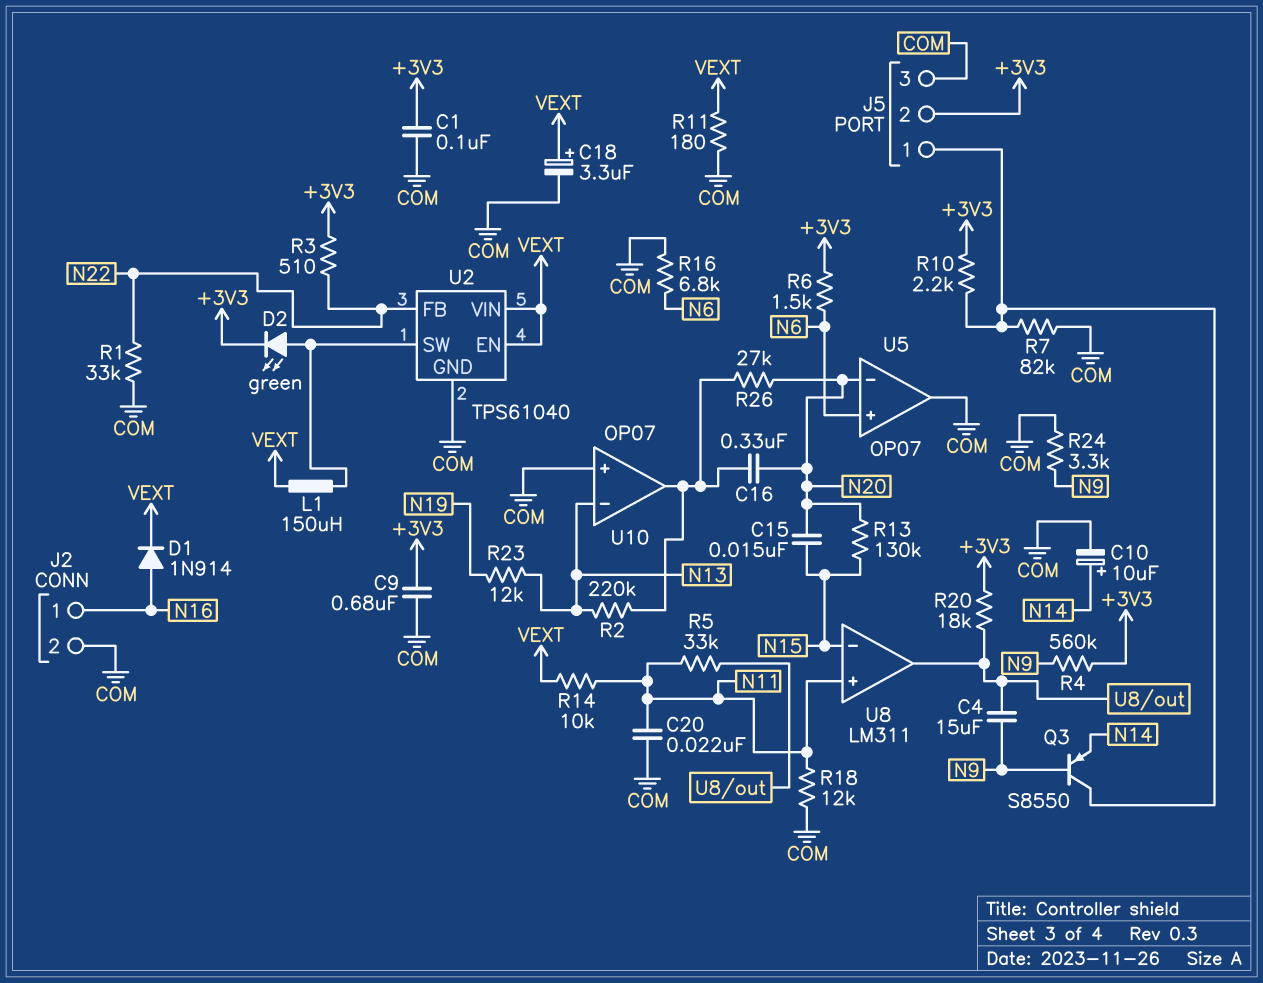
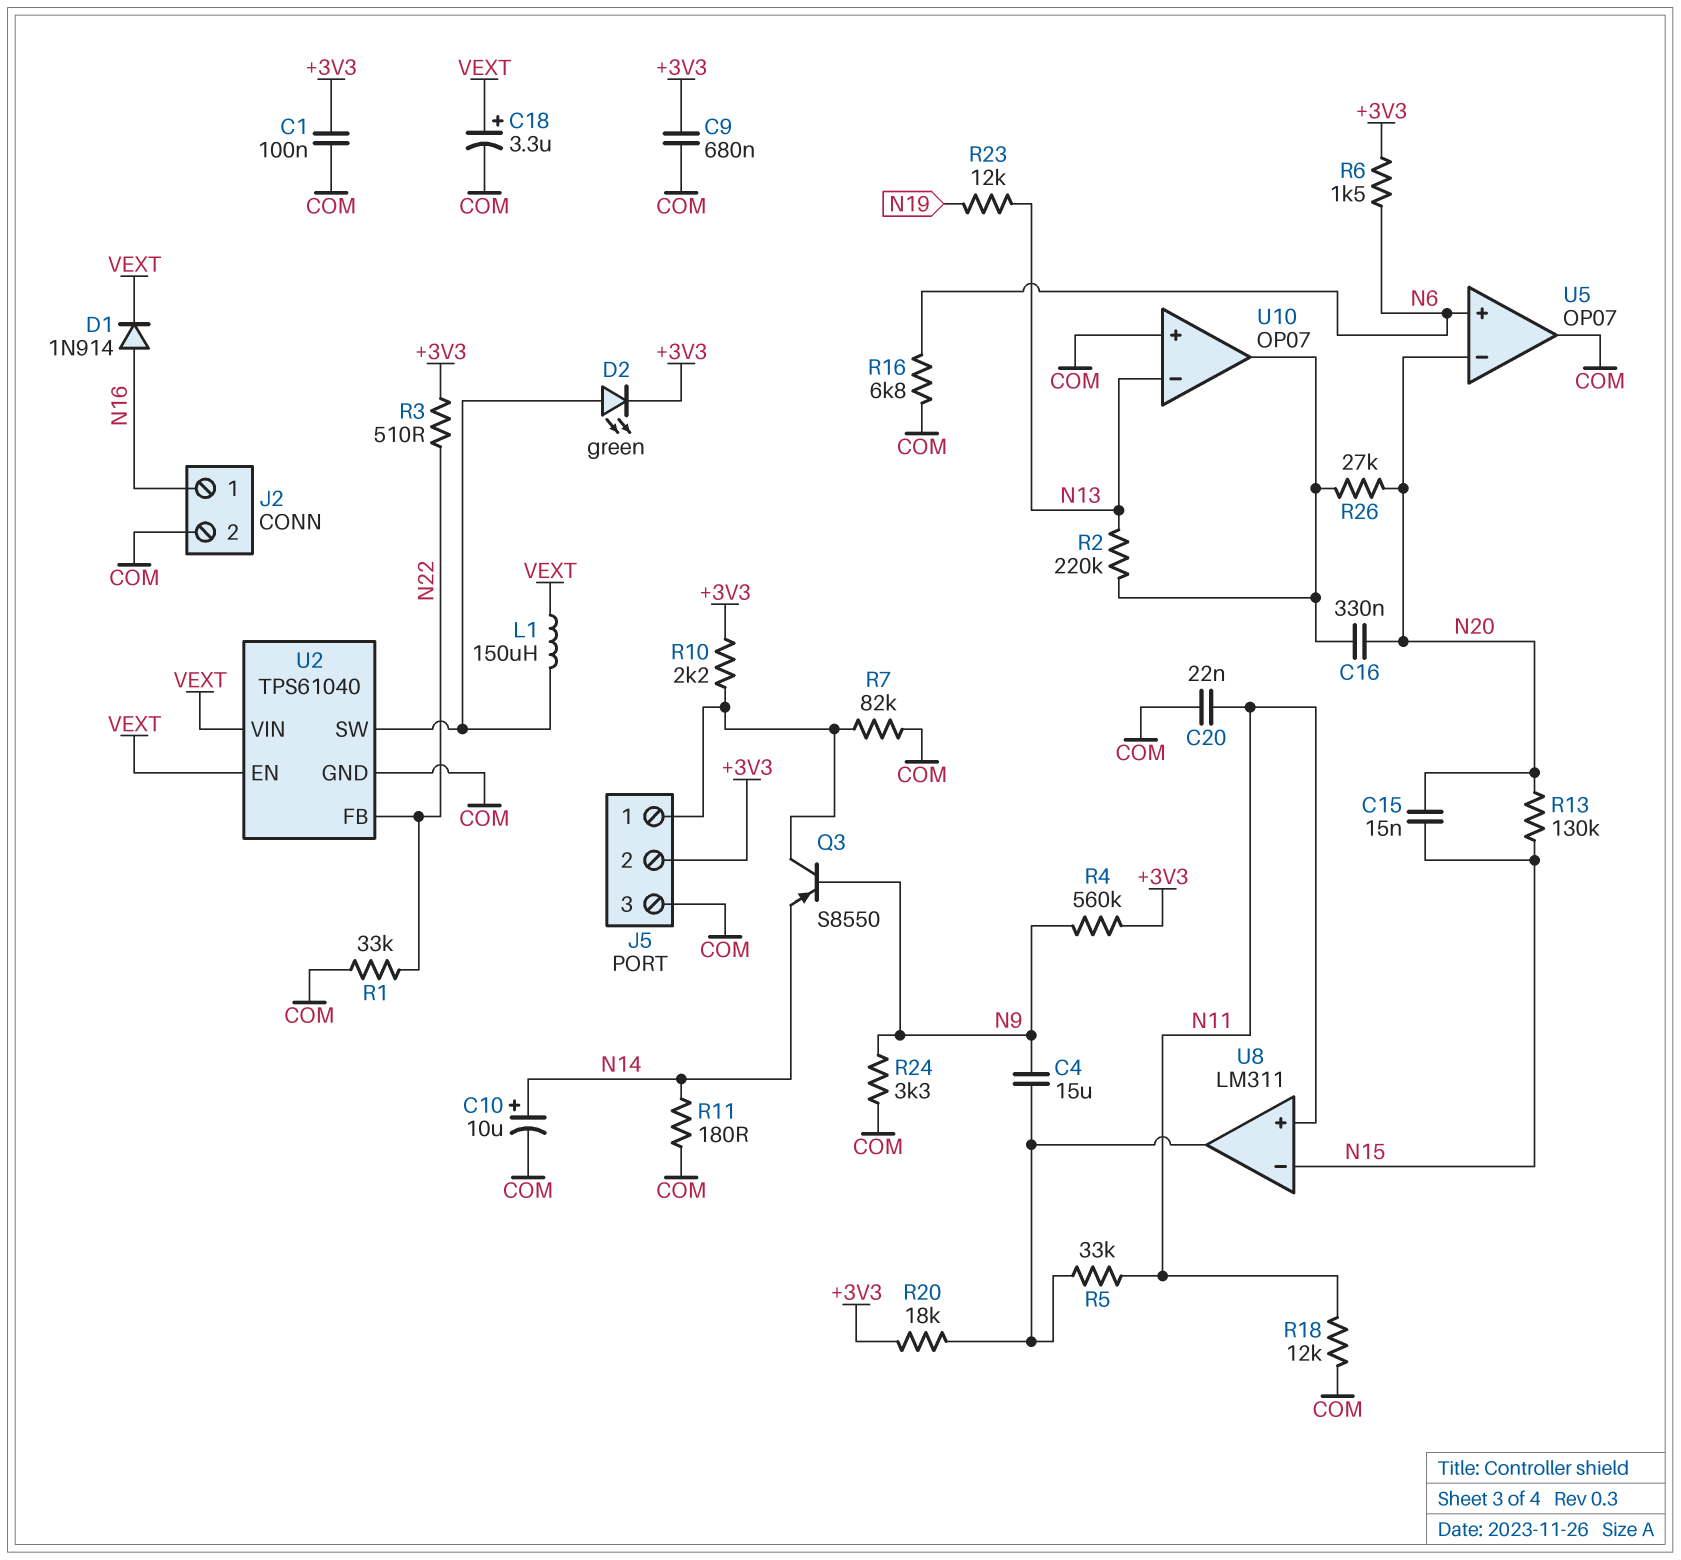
R11: 180 (COM, VEXT) -> 180 (COM, N14)
R14: 10k (N11, VEXT) -> none

